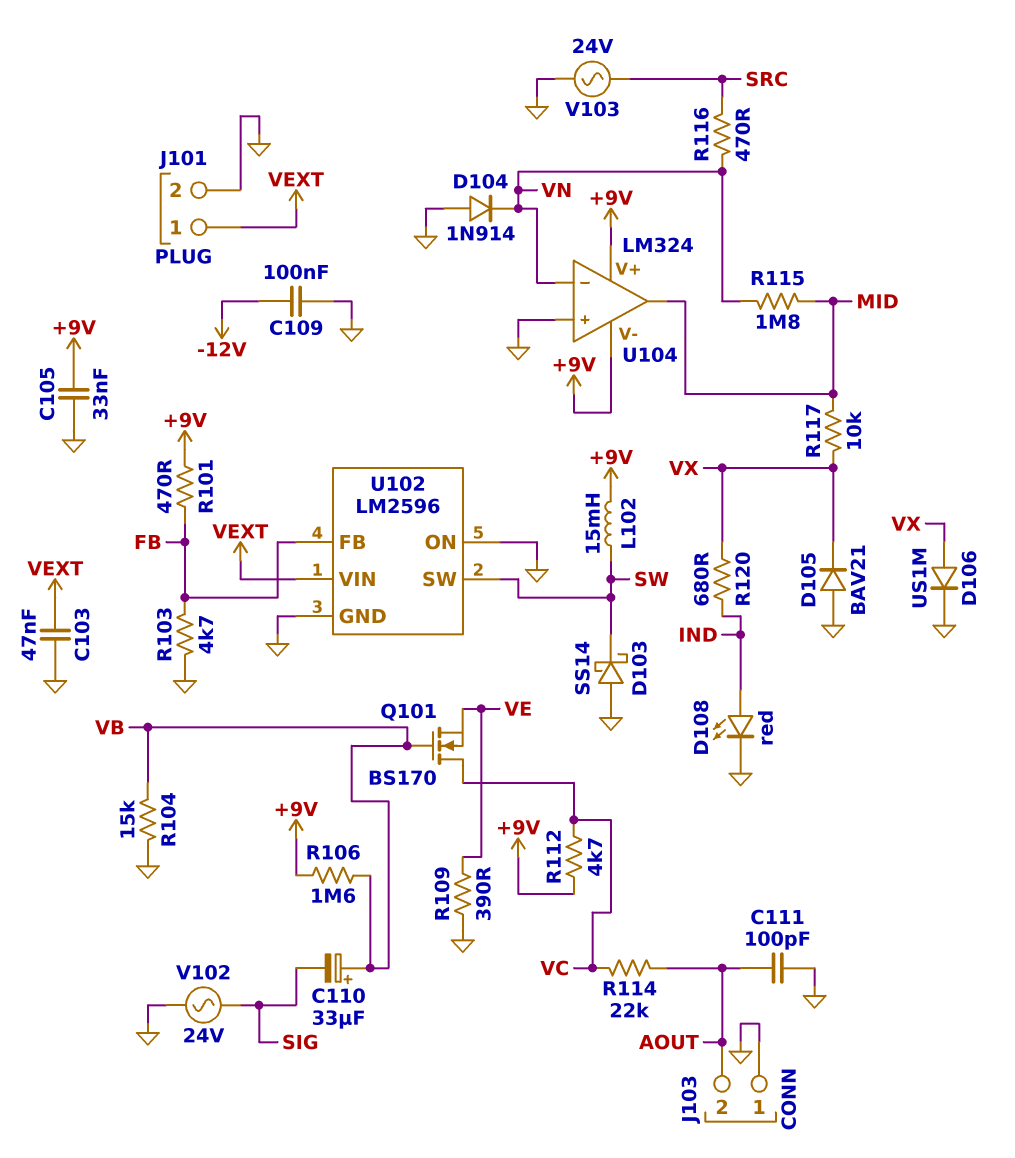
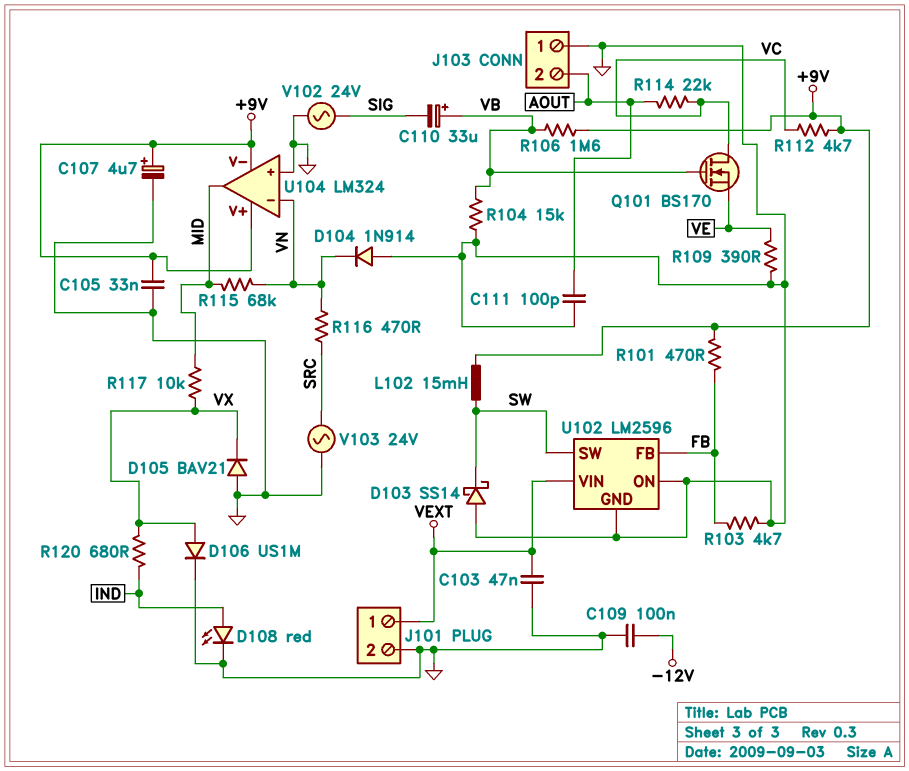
C107: none -> 4.7uF (plus +9V, minus GND)
R115: 1.8M (MID, VN) -> 68k (MID, VN)

